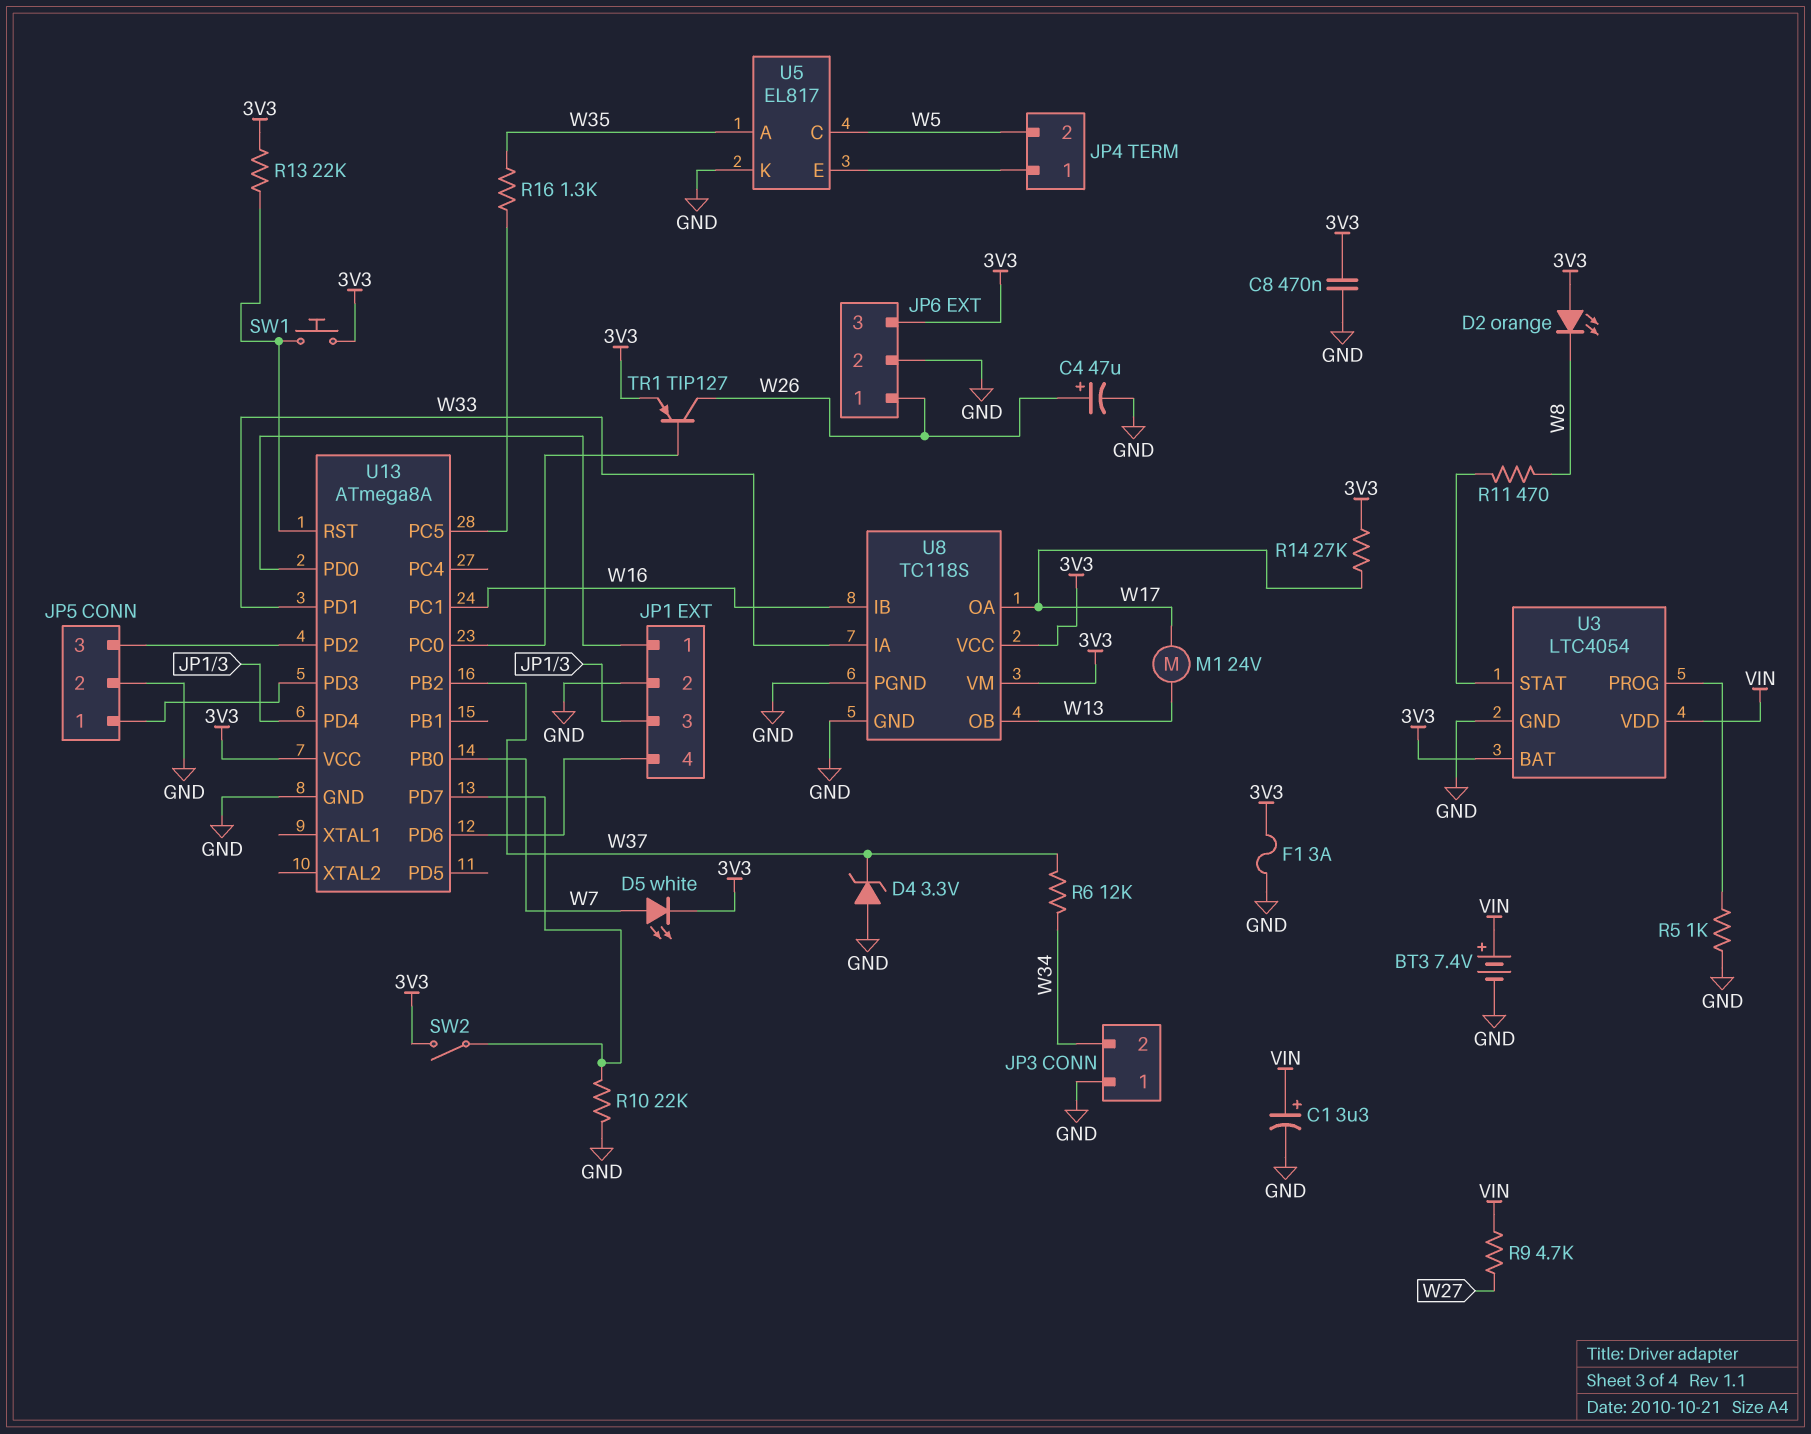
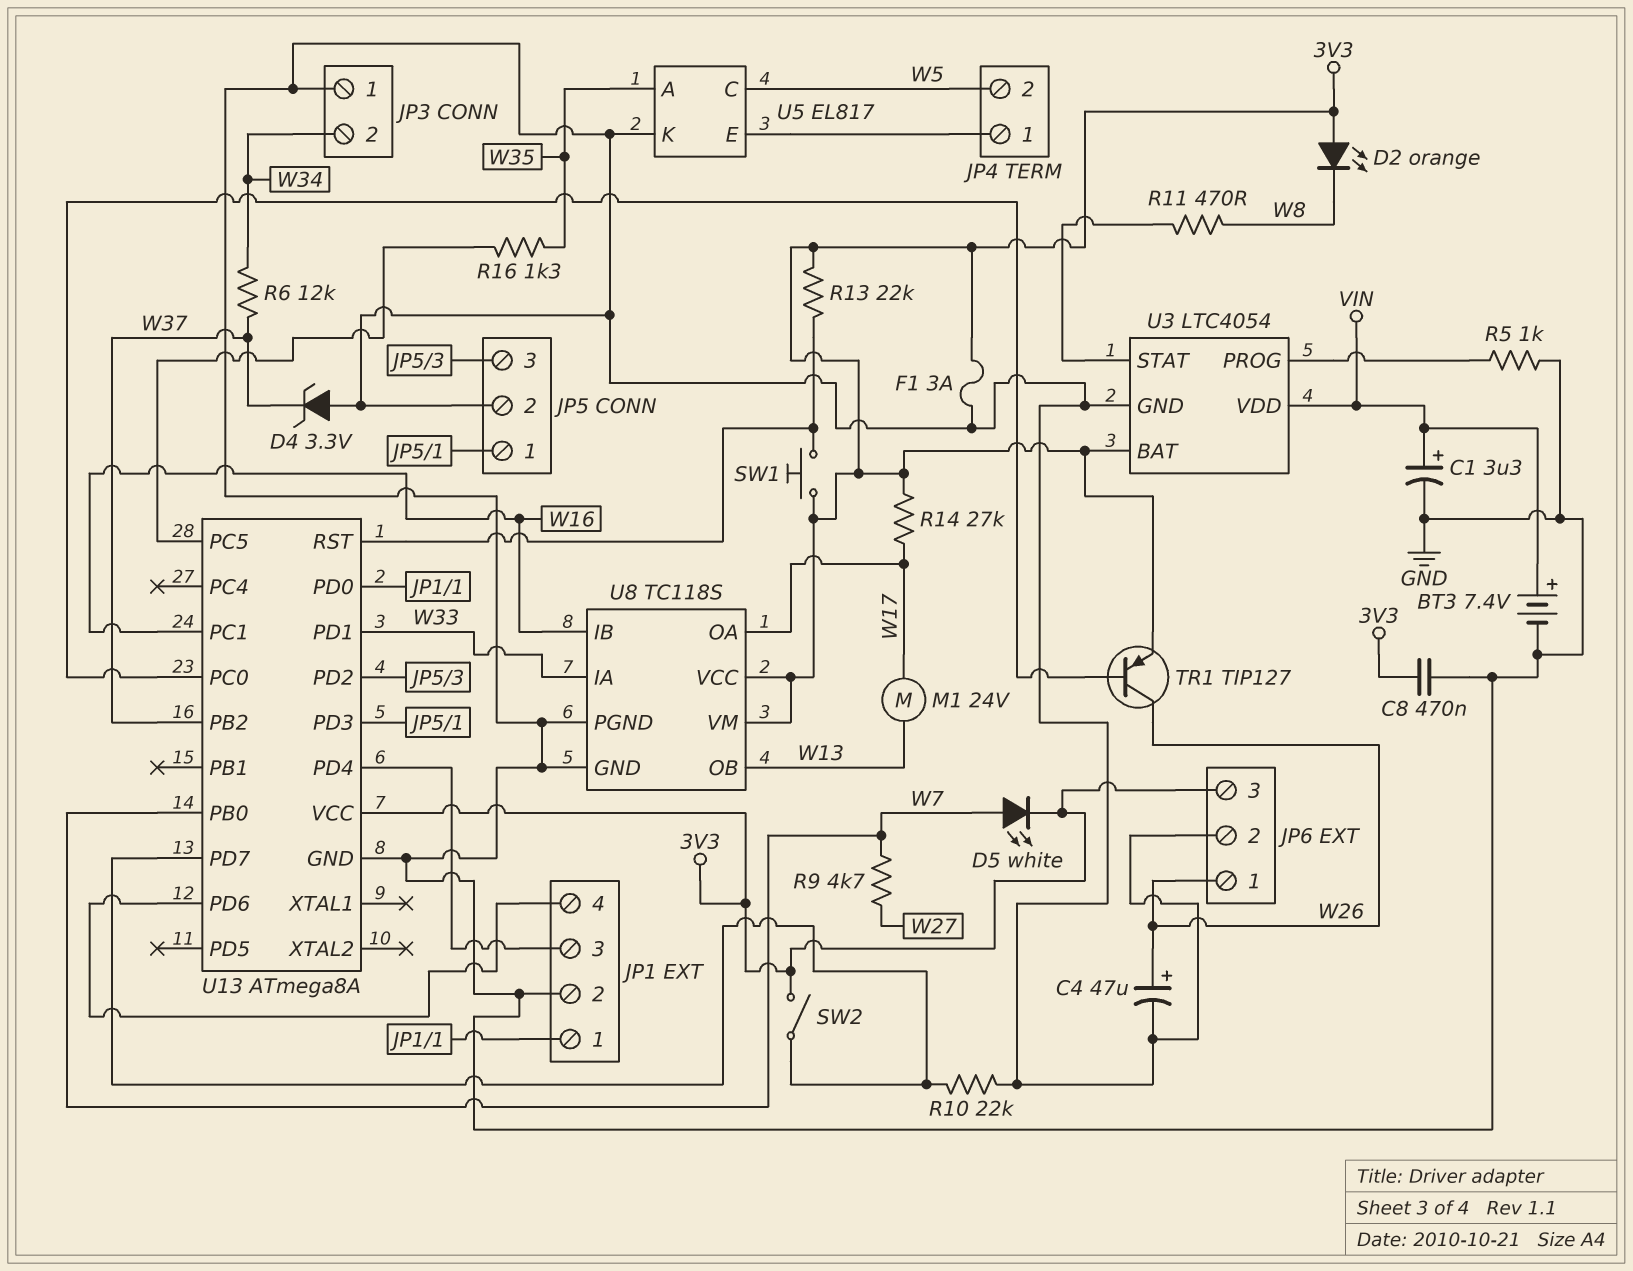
R9: 4.7k (VIN, W27) -> 4.7k (W7, W27)

